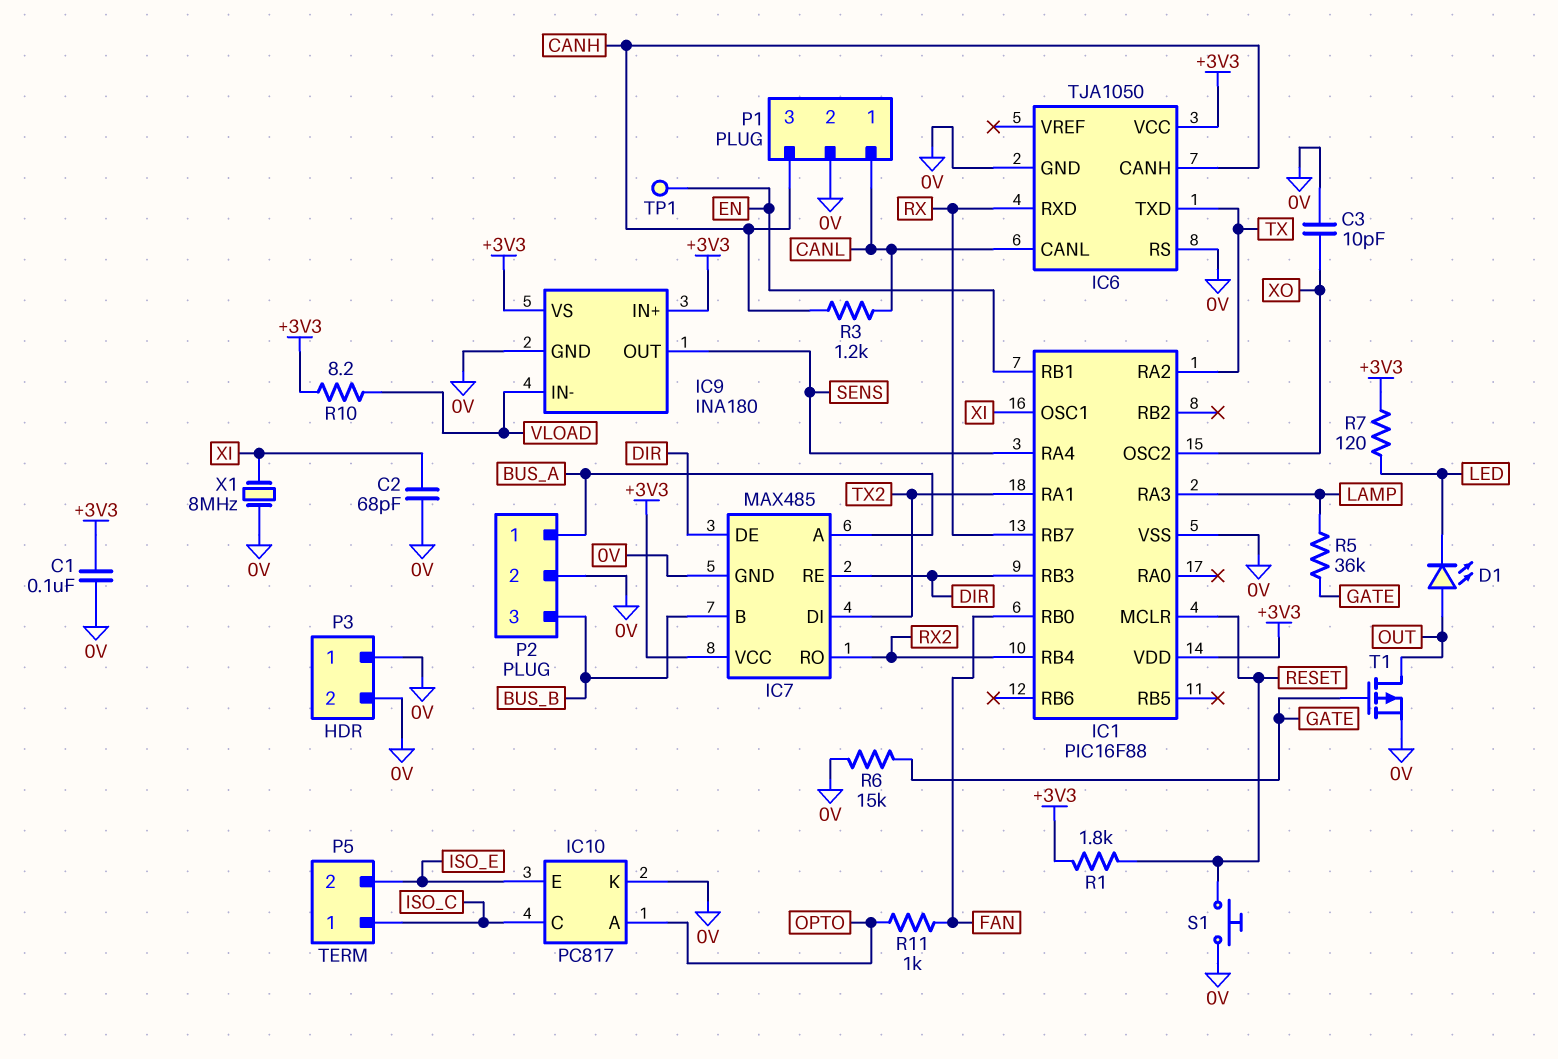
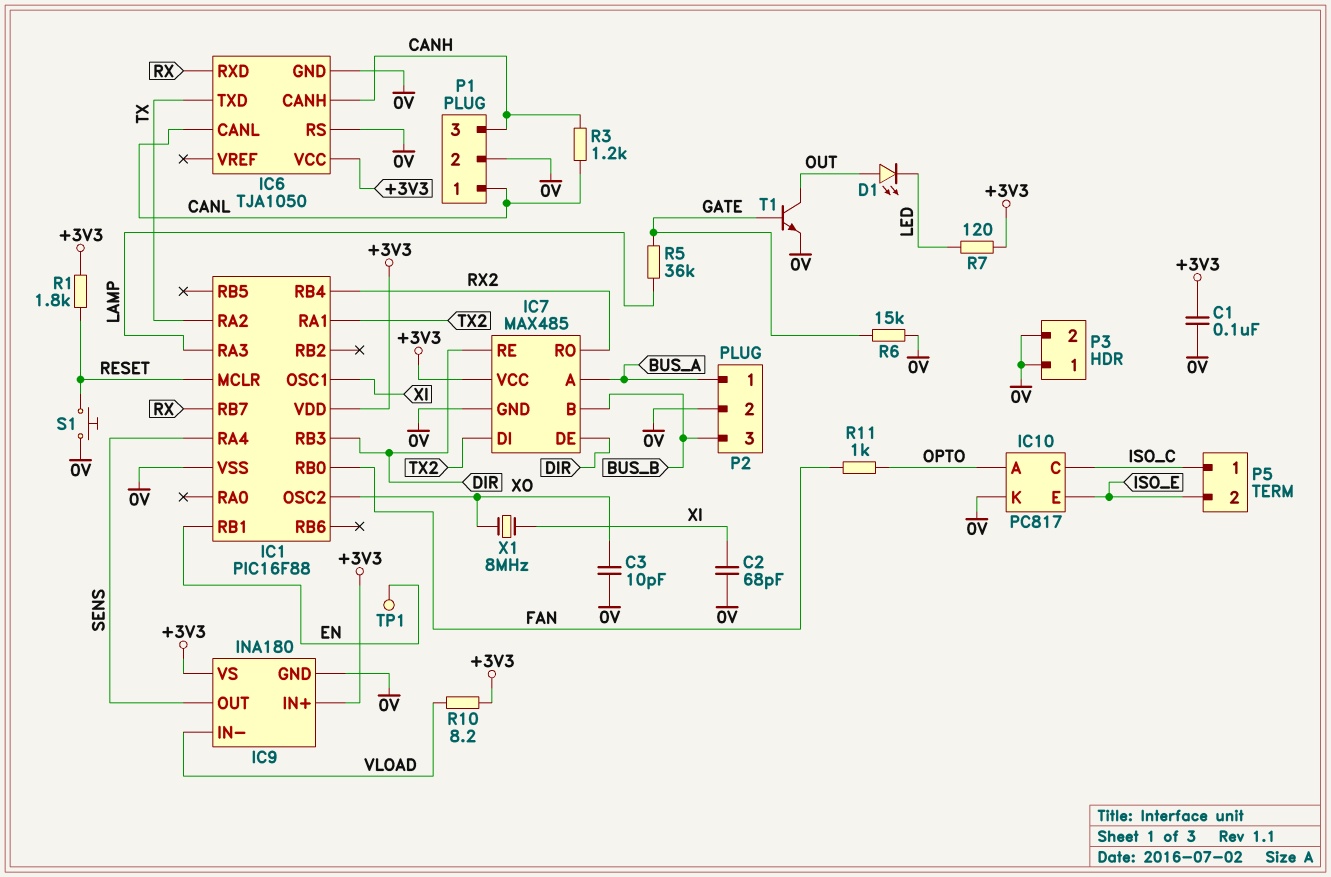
T1: PMOS (G GATE, D OUT, S 0V) -> NPN (B GATE, C OUT, E 0V)
X1: 8MHz (0V, XI) -> 8MHz (XI, XO)

